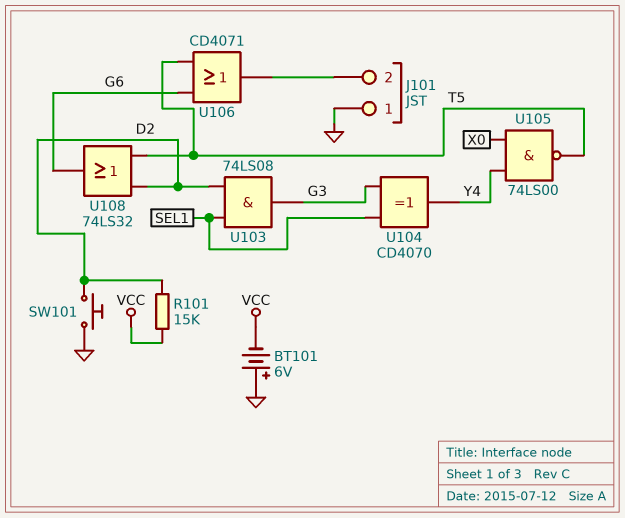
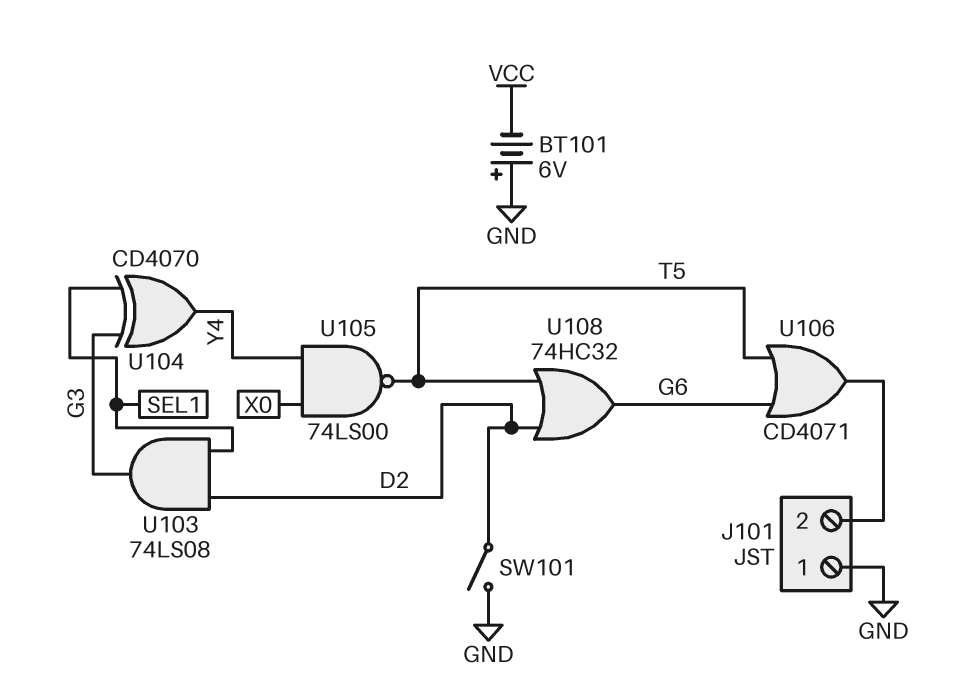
R101: 15k (D2, VCC) -> none
SW101: button (D2, GND) -> switch (D2, GND)
U108: OR 74LS32 (in D2, in T5, out G6) -> OR 74HC32 (in D2, in T5, out G6)

